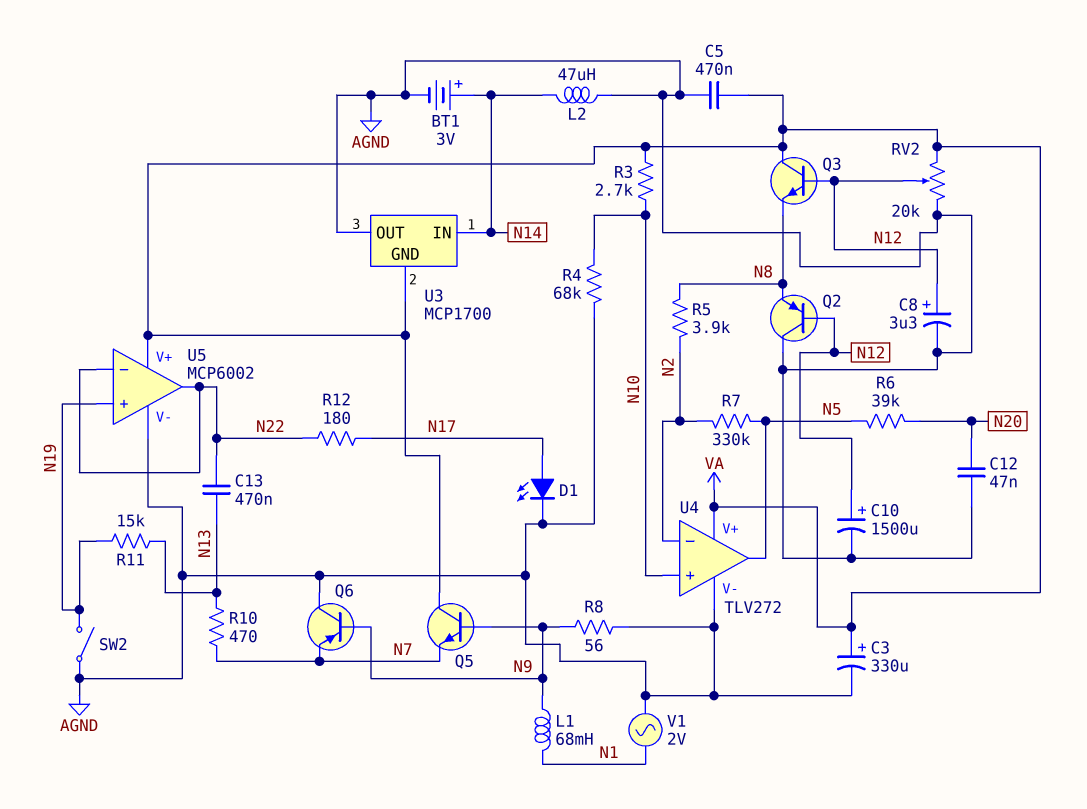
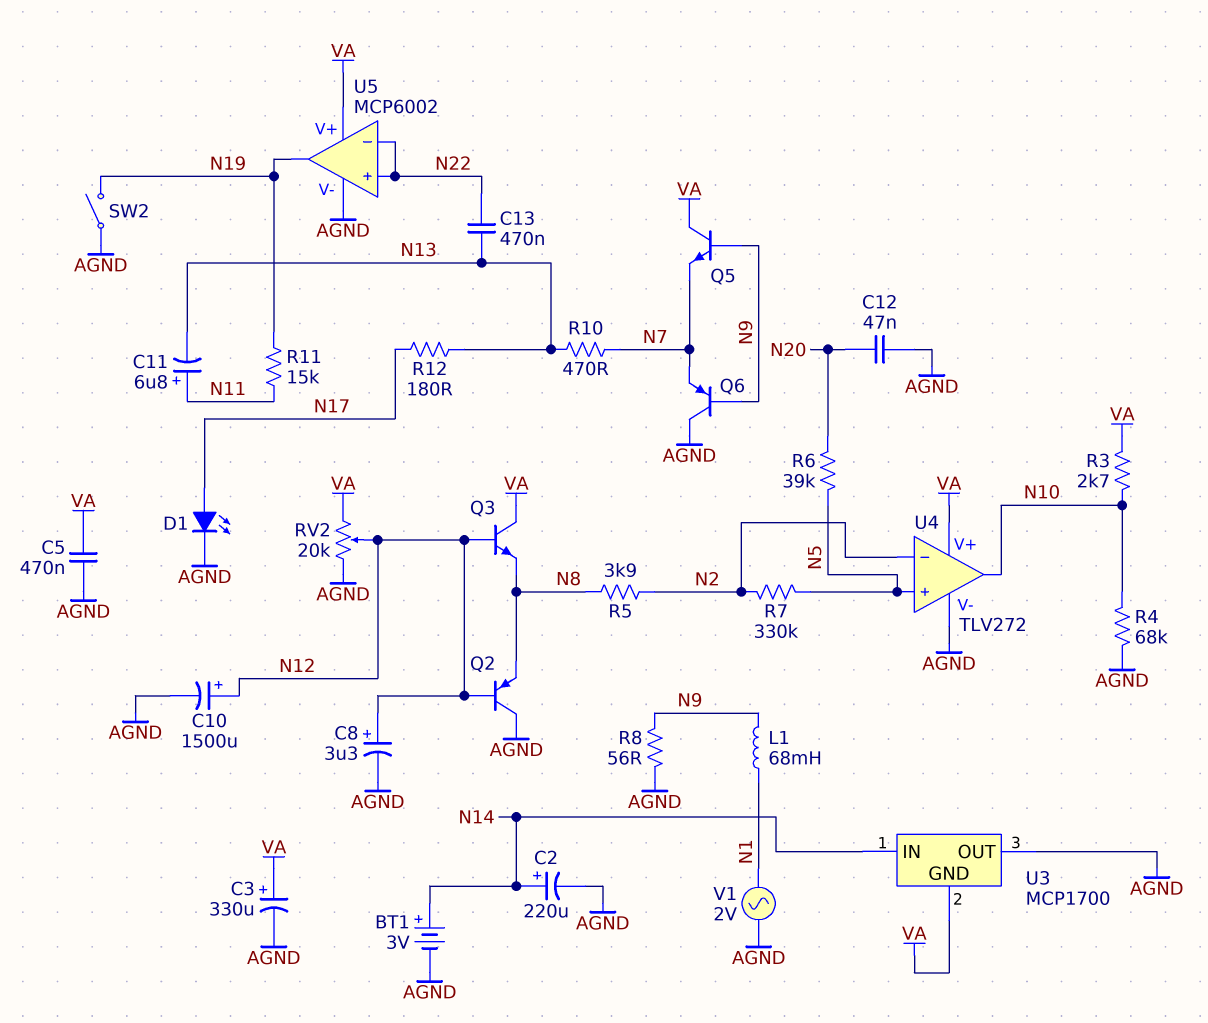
C2: none -> 220uF (plus N14, minus AGND)
C11: none -> 6.8uF (plus N11, minus N13)
L2: 47uH (AGND, N14) -> none
R11: 15k (N13, N19) -> 15k (N11, N19)
R12: 180 (N17, N22) -> 180 (N13, N17)
U4 pin in+: N10 -> N5
U4 pin out: N5 -> N10
U5 pin in+: N19 -> N22
U5 pin out: N22 -> N19

